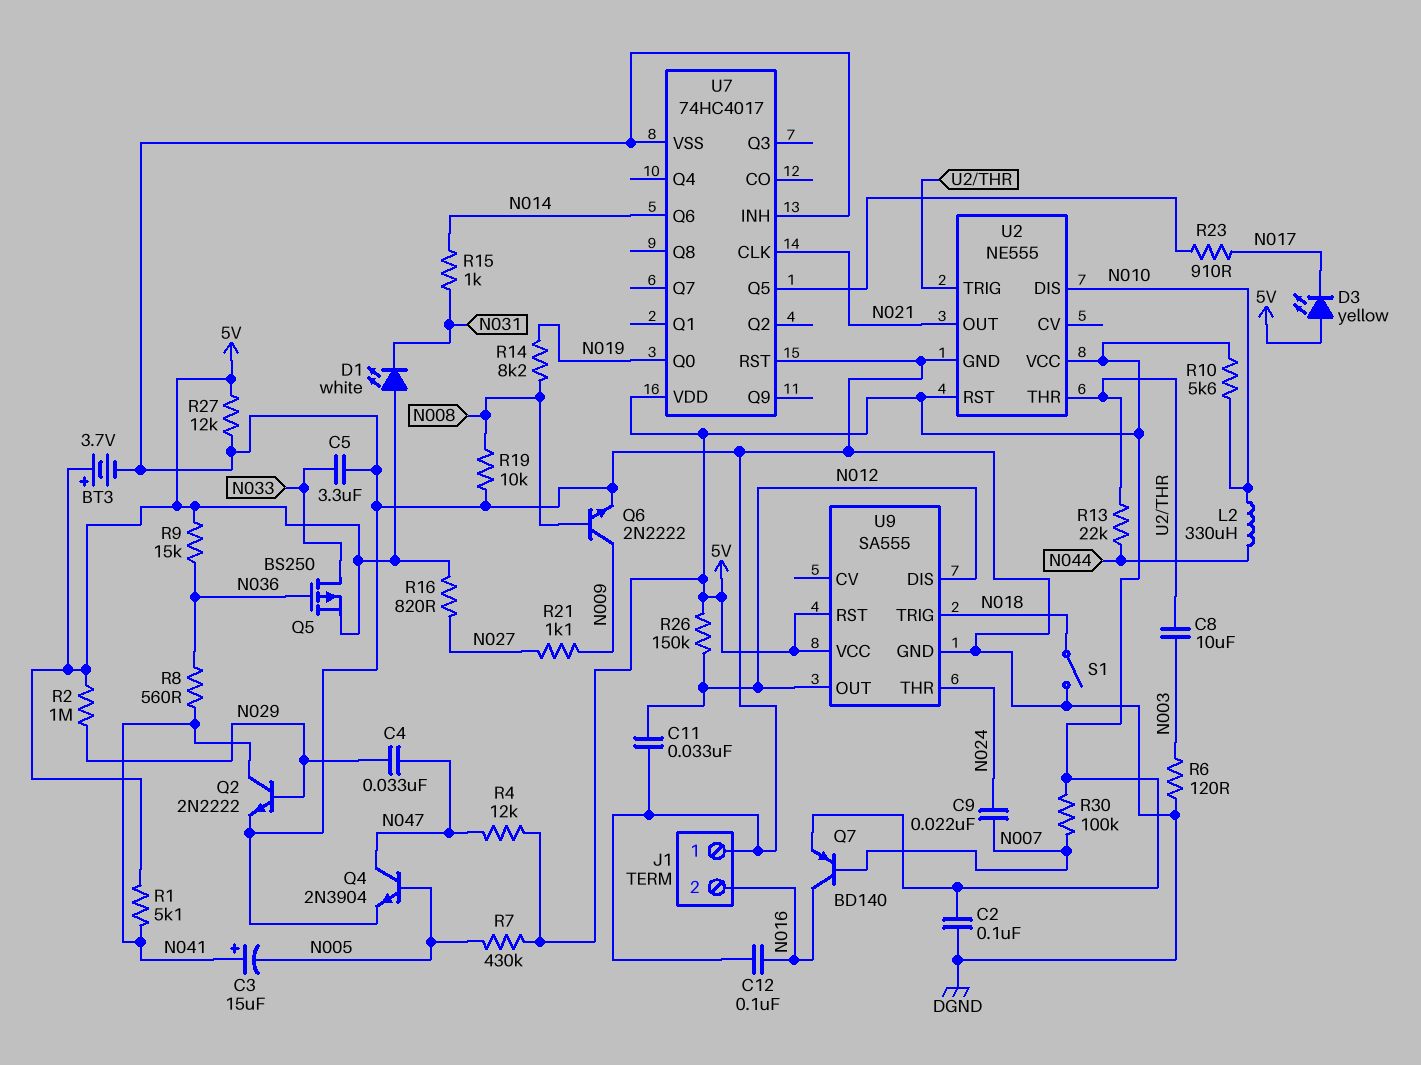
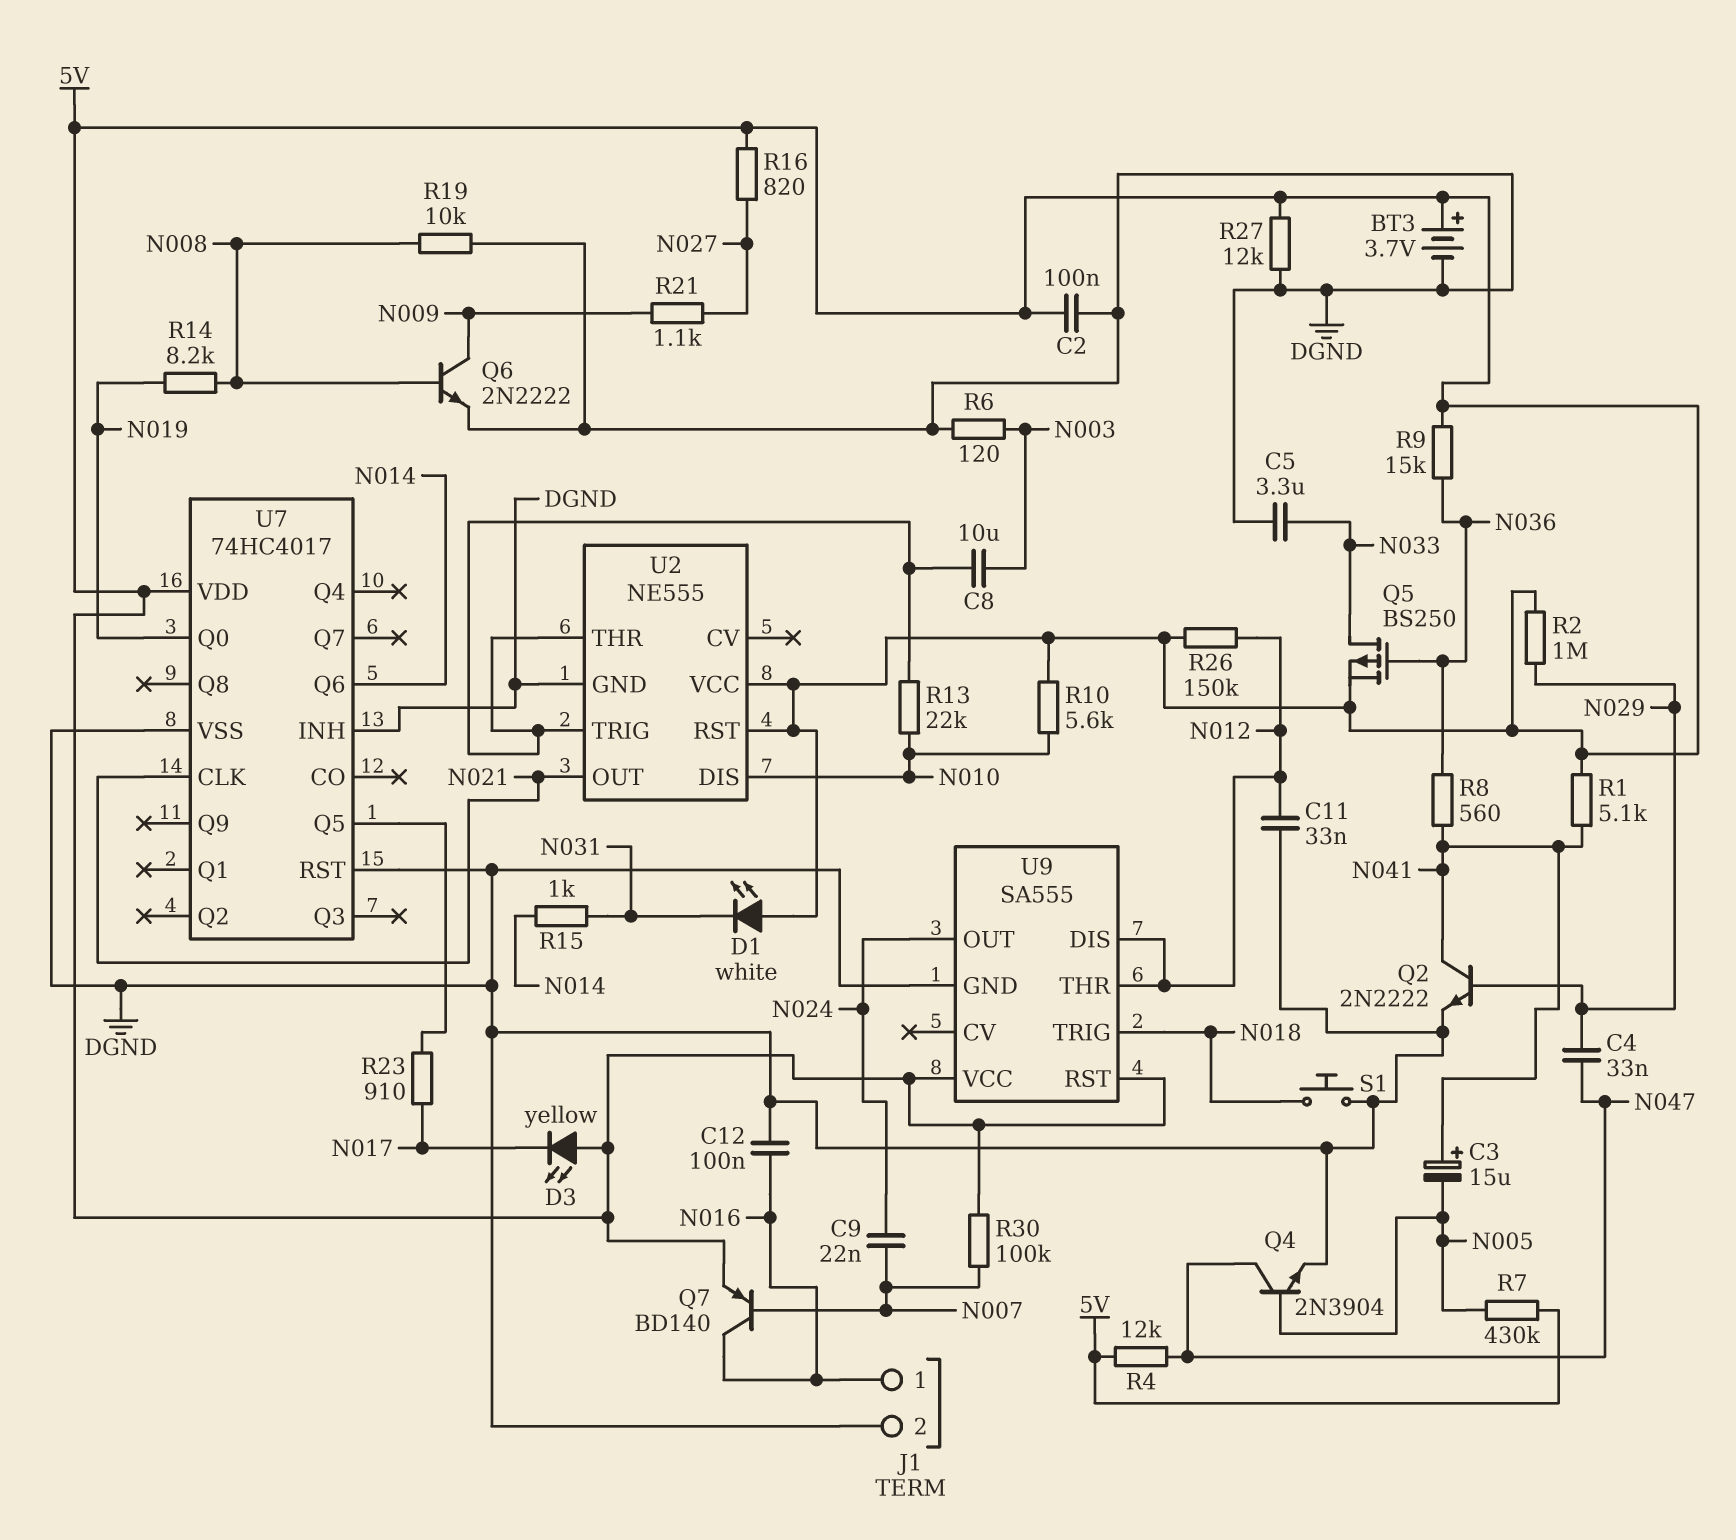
J1 pin 1: DGND -> N016
J1 pin 2: N016 -> DGND
L2: 330uH (N010, N044) -> none
R13: 22k (N044, U2/THR) -> 22k (N010, U2/THR)
S1: switch (DGND, N018) -> button (DGND, N018)
U9 pin OUT: N012 -> N024
U9 pin THR: N024 -> N012

